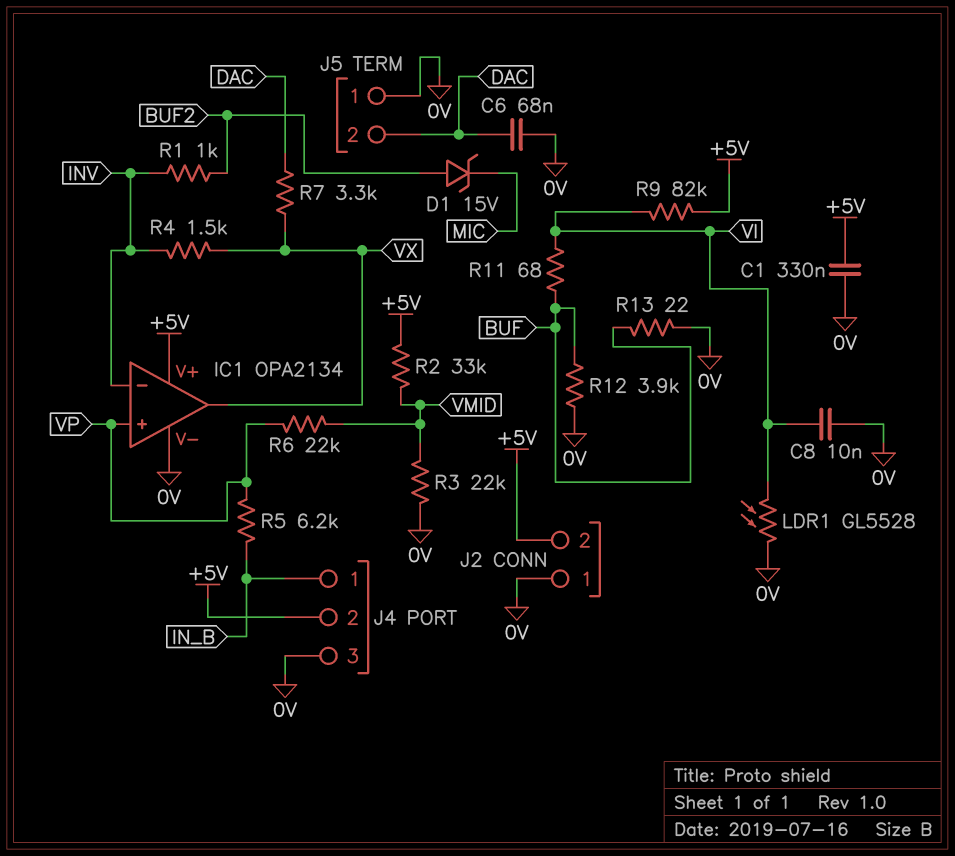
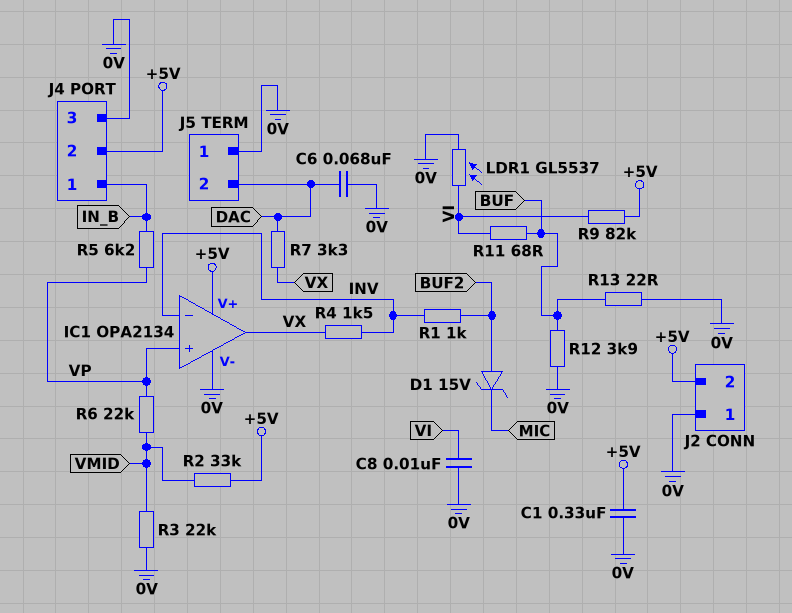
LDR1: GL5528 (0V, VI) -> GL5537 (0V, VI)

